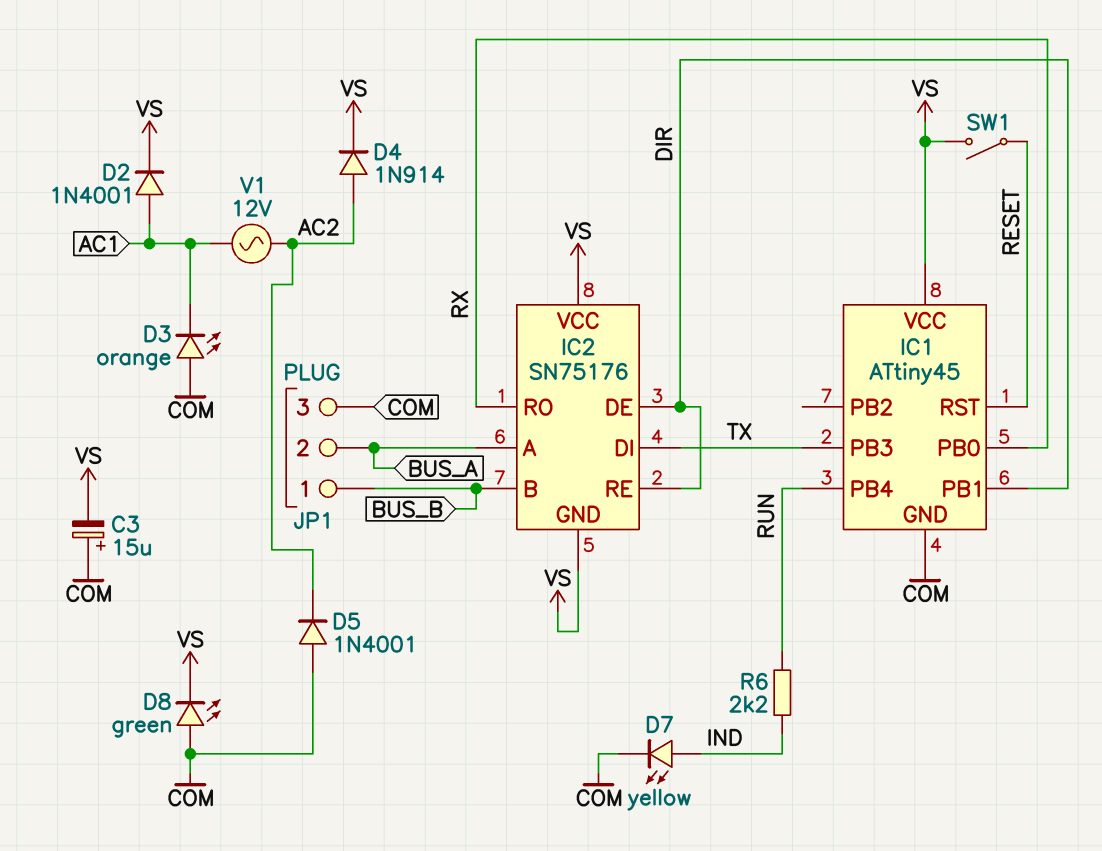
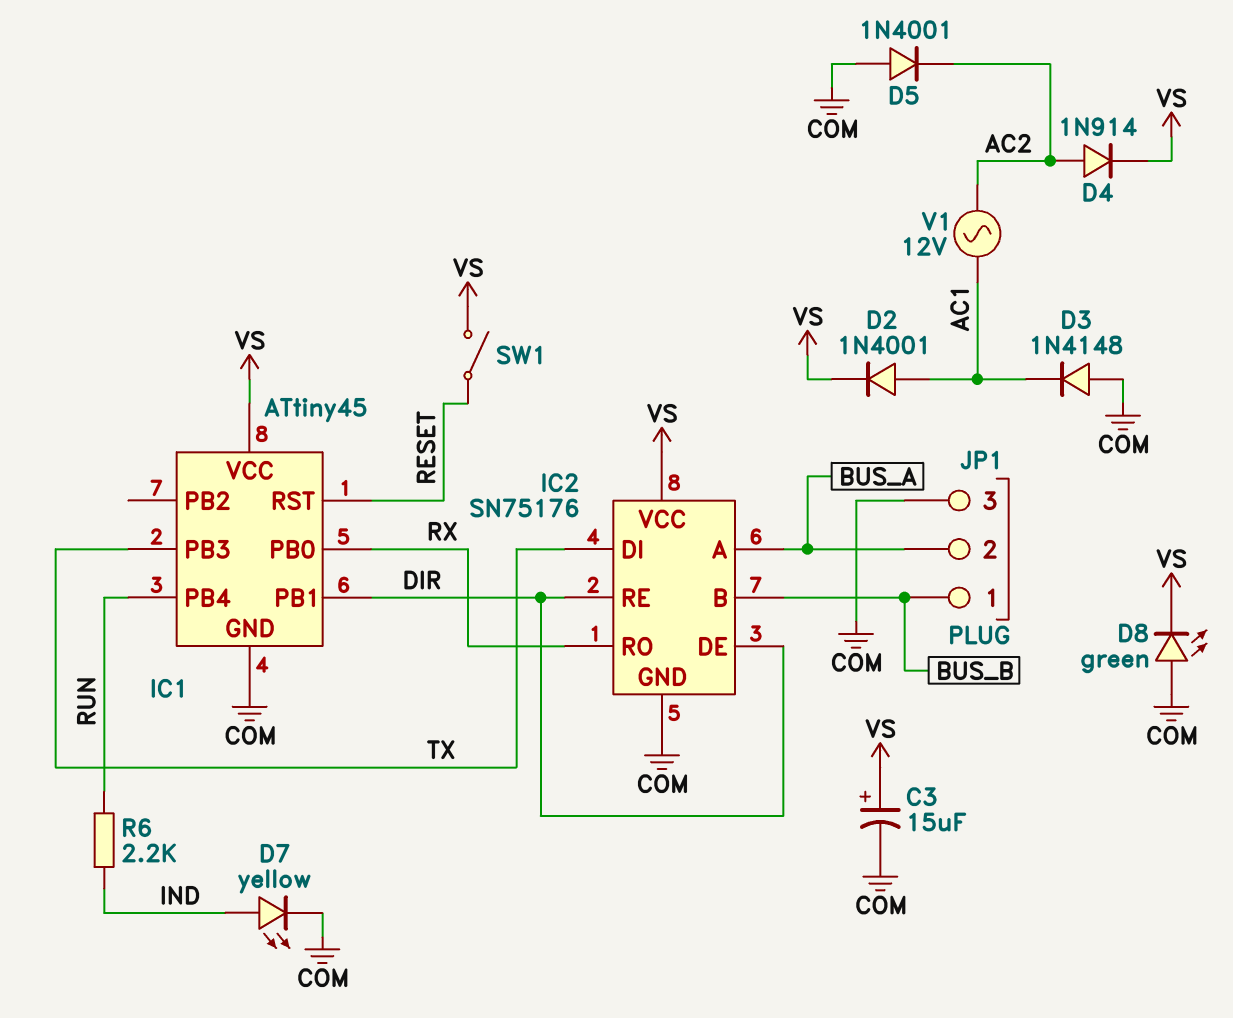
C3: 15uF (plus COM, minus VS) -> 15uF (plus VS, minus COM)
D3: LED orange (A COM, K AC1) -> diode 1N4148 (A COM, K AC1)
IC2 pin GND: VS -> COM

